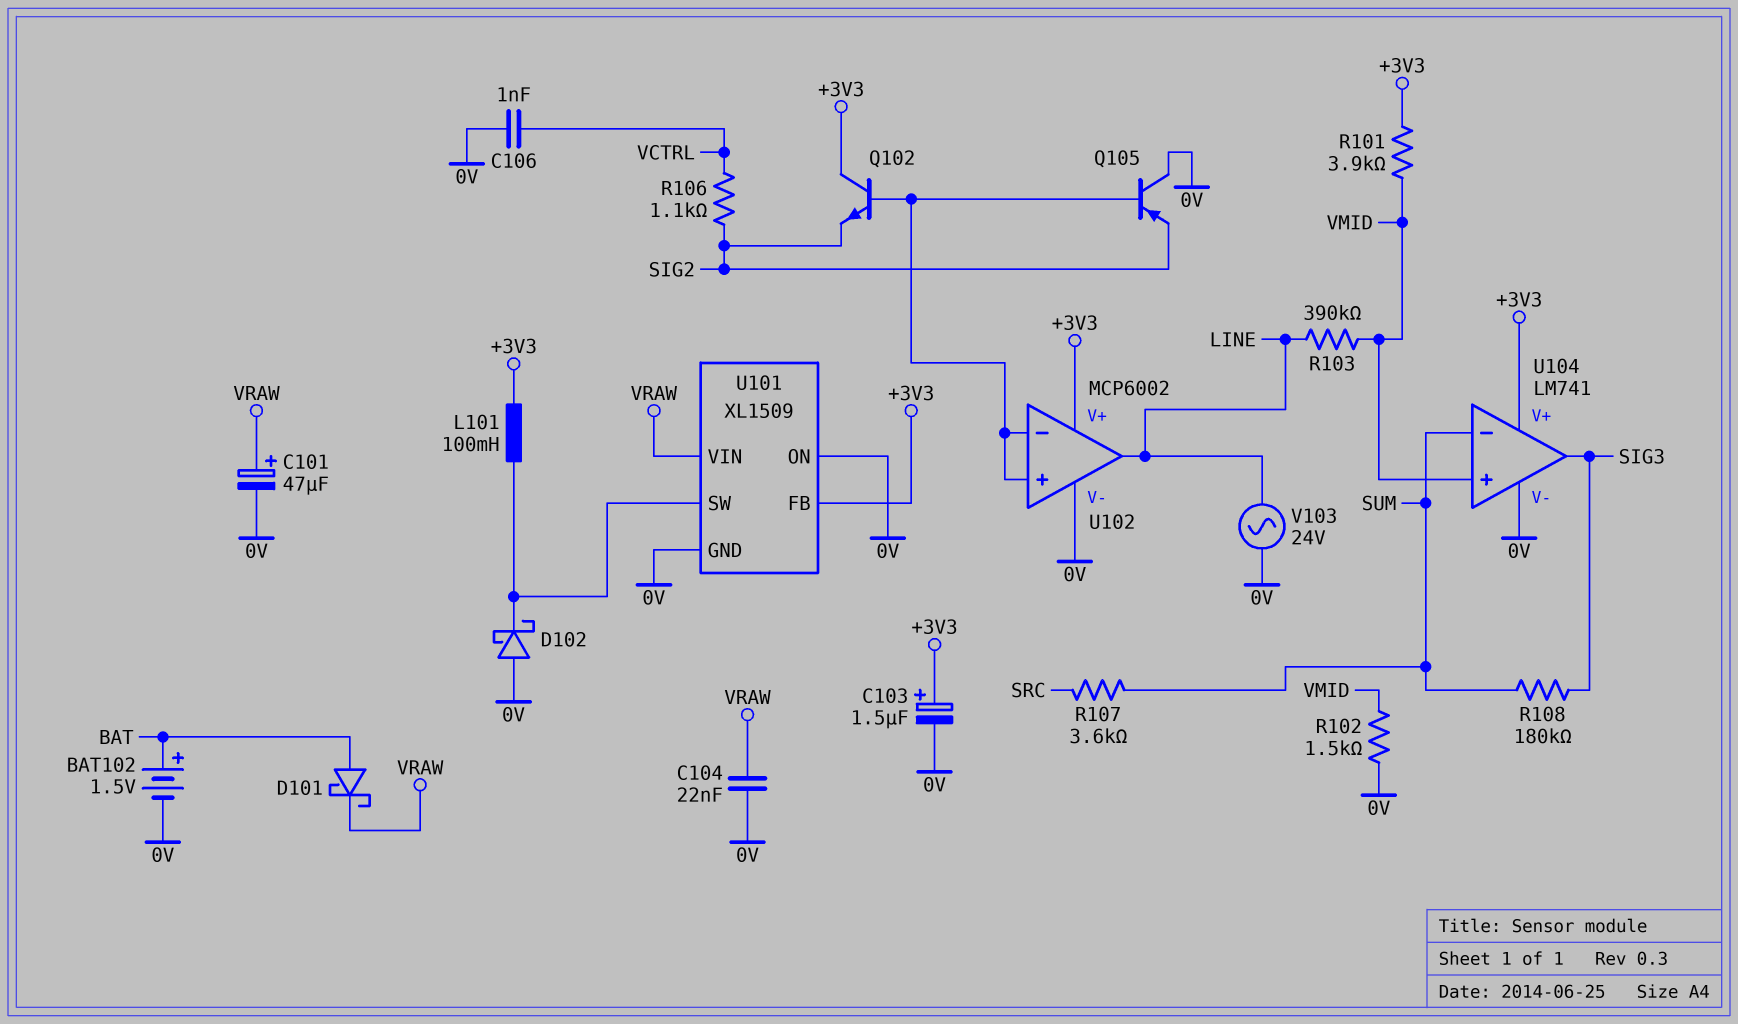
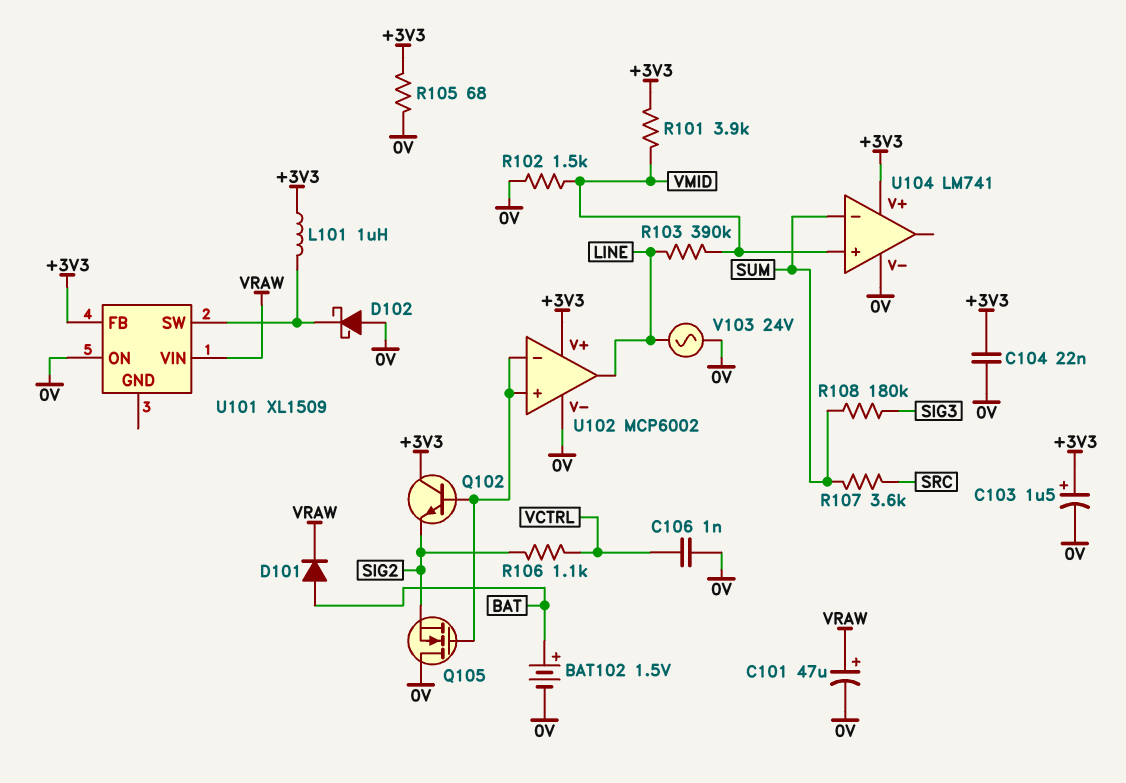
C104: 22nF (0V, VRAW) -> 22nF (+3V3, 0V)
D101: schottky (A BAT, K VRAW) -> diode (A BAT, K VRAW)
L101: 100mH (+3V3, U101/SW) -> 1uH (+3V3, U101/SW)
Q105: PNP (B U102/in+, C 0V, E SIG2) -> NMOS (G U102/in+, D 0V, S SIG2)
R105: none -> 68 (+3V3, 0V)
U101 pin GND: 0V -> none
U104 pin out: SIG3 -> none

